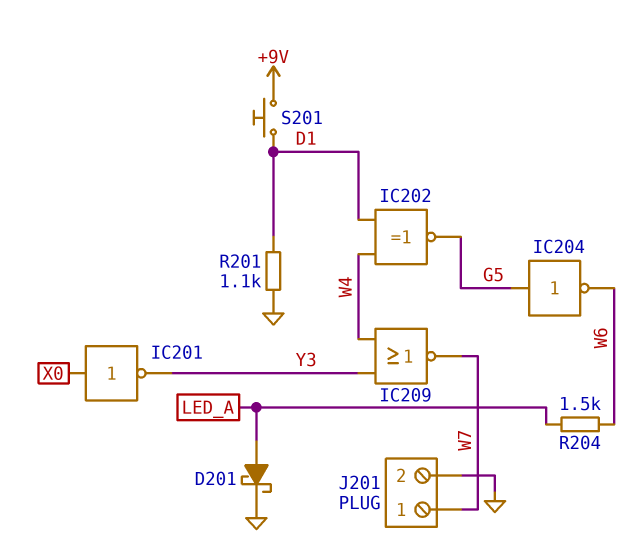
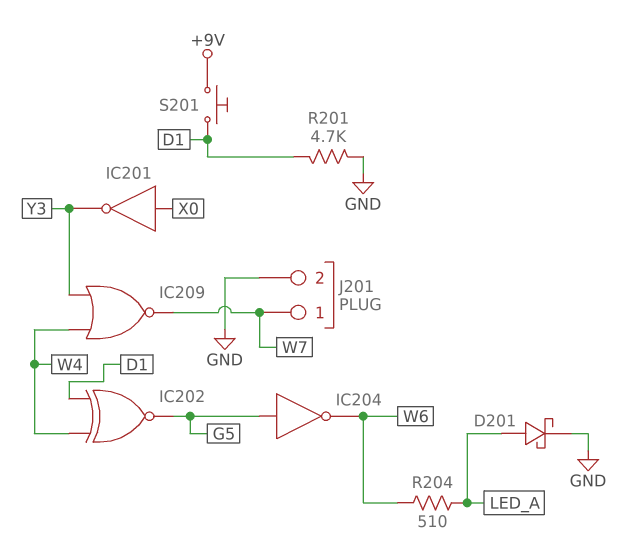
R201: 1.1k (D1, GND) -> 4.7k (D1, GND)
R204: 1.5k (LED_A, W6) -> 510 (LED_A, W6)

